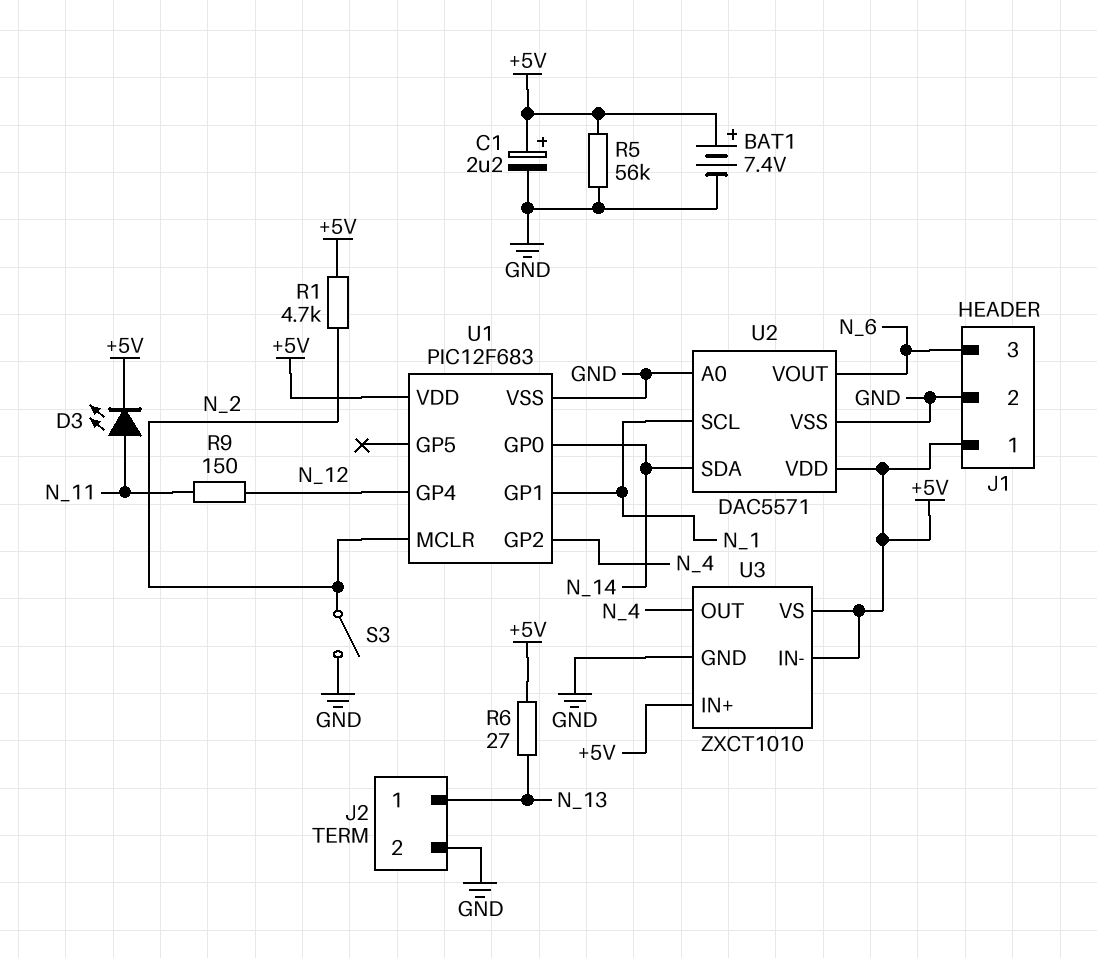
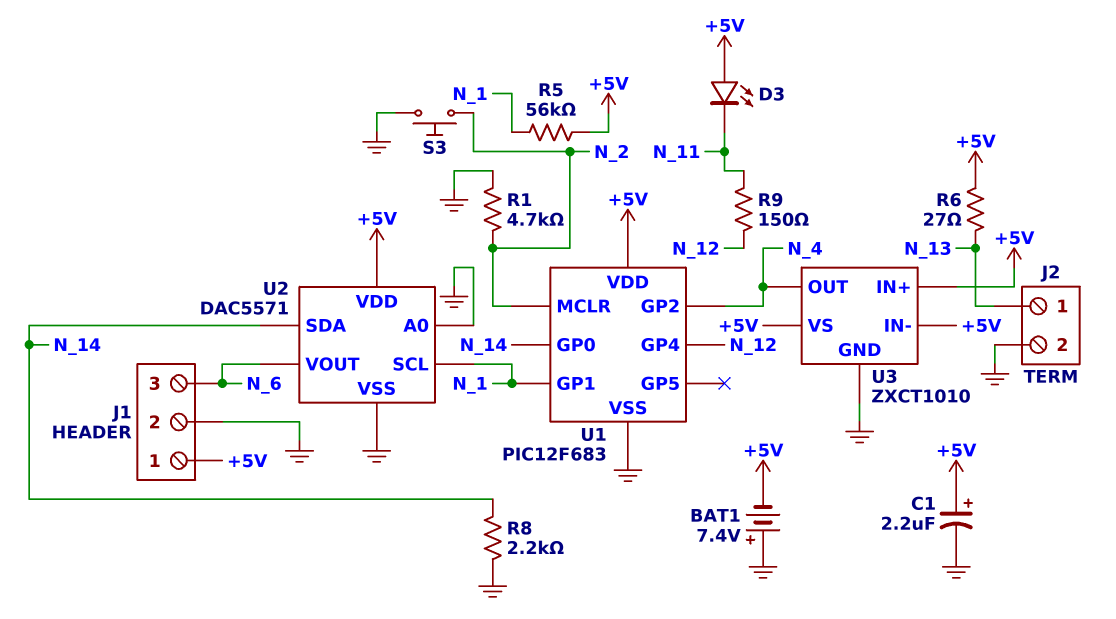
BAT1: 7.4V (plus +5V, minus GND) -> 7.4V (plus GND, minus +5V)
D3: LED (A N_11, K +5V) -> LED (A +5V, K N_11)
R1: 4.7k (+5V, N_2) -> 4.7k (GND, N_2)
R5: 56k (+5V, GND) -> 56k (+5V, N_1)
R8: none -> 2.2k (GND, N_14)
S3: switch (GND, N_2) -> button (GND, N_2)

